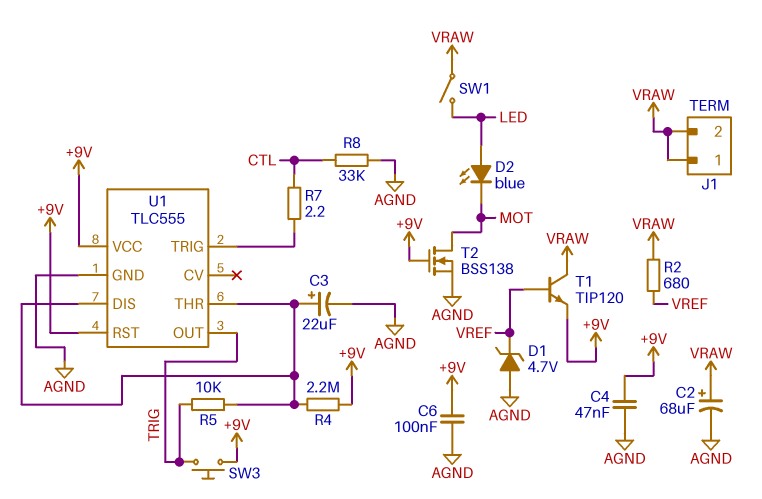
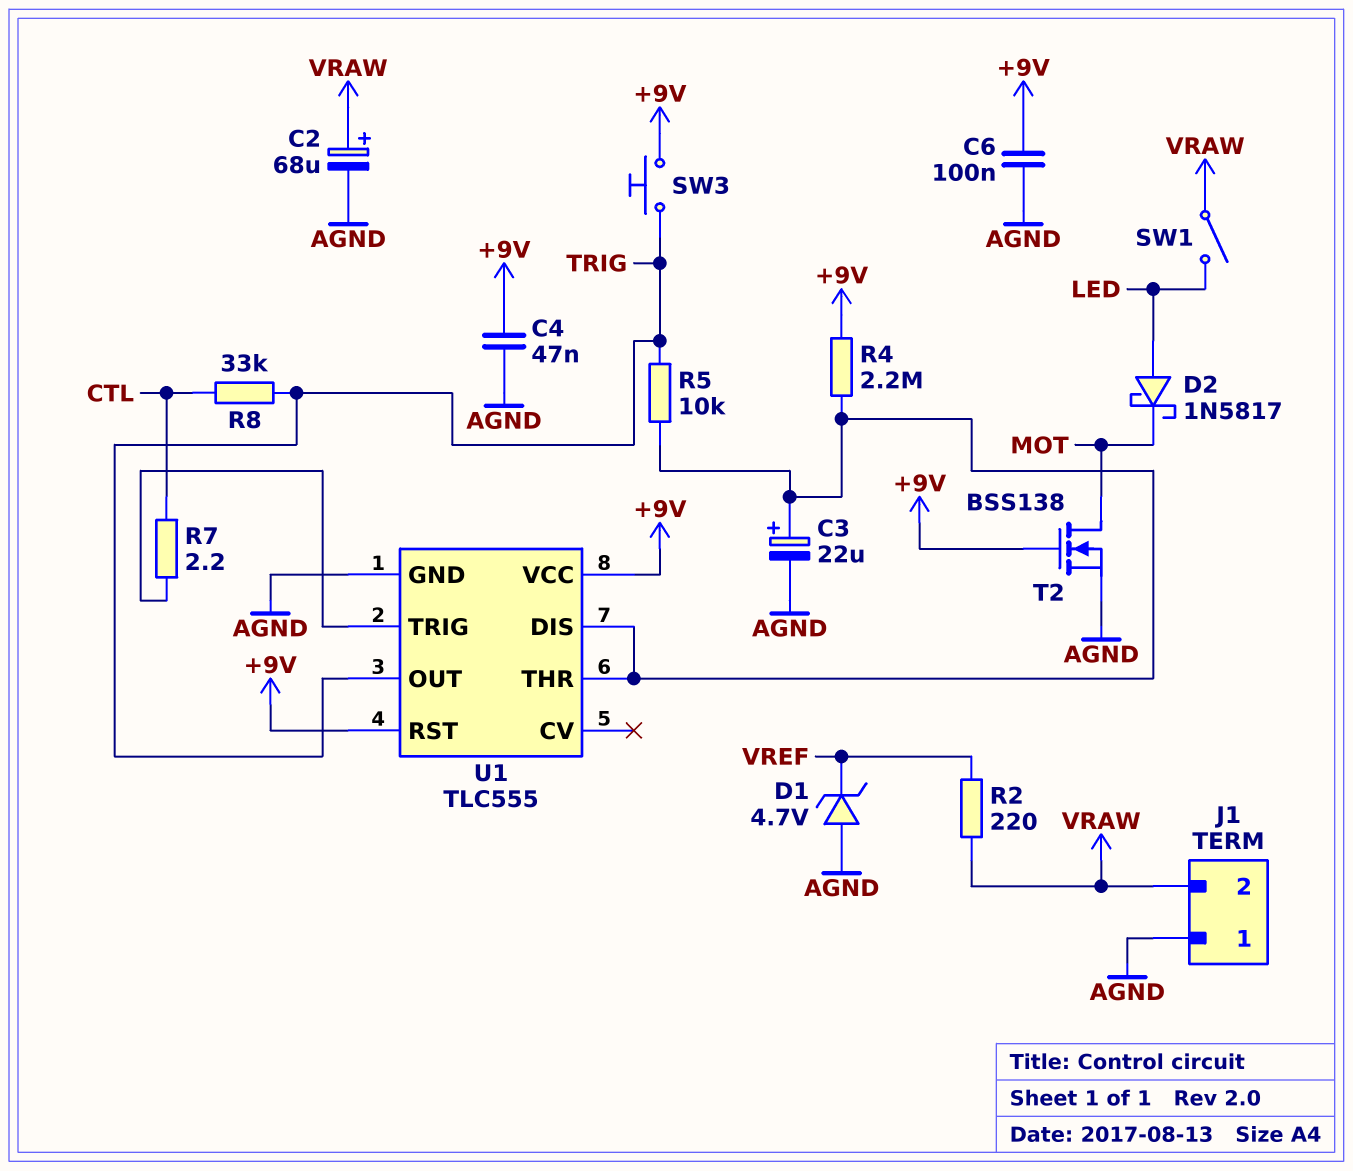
D2: LED blue (A LED, K MOT) -> schottky 1N5817 (A LED, K MOT)
J1 pin 1: VRAW -> AGND
R2: 680 (VRAW, VREF) -> 220 (VRAW, VREF)
R8: 33k (AGND, CTL) -> 33k (CTL, TRIG)
T1: NPN TIP120 (B VREF, C VRAW, E +9V) -> none

